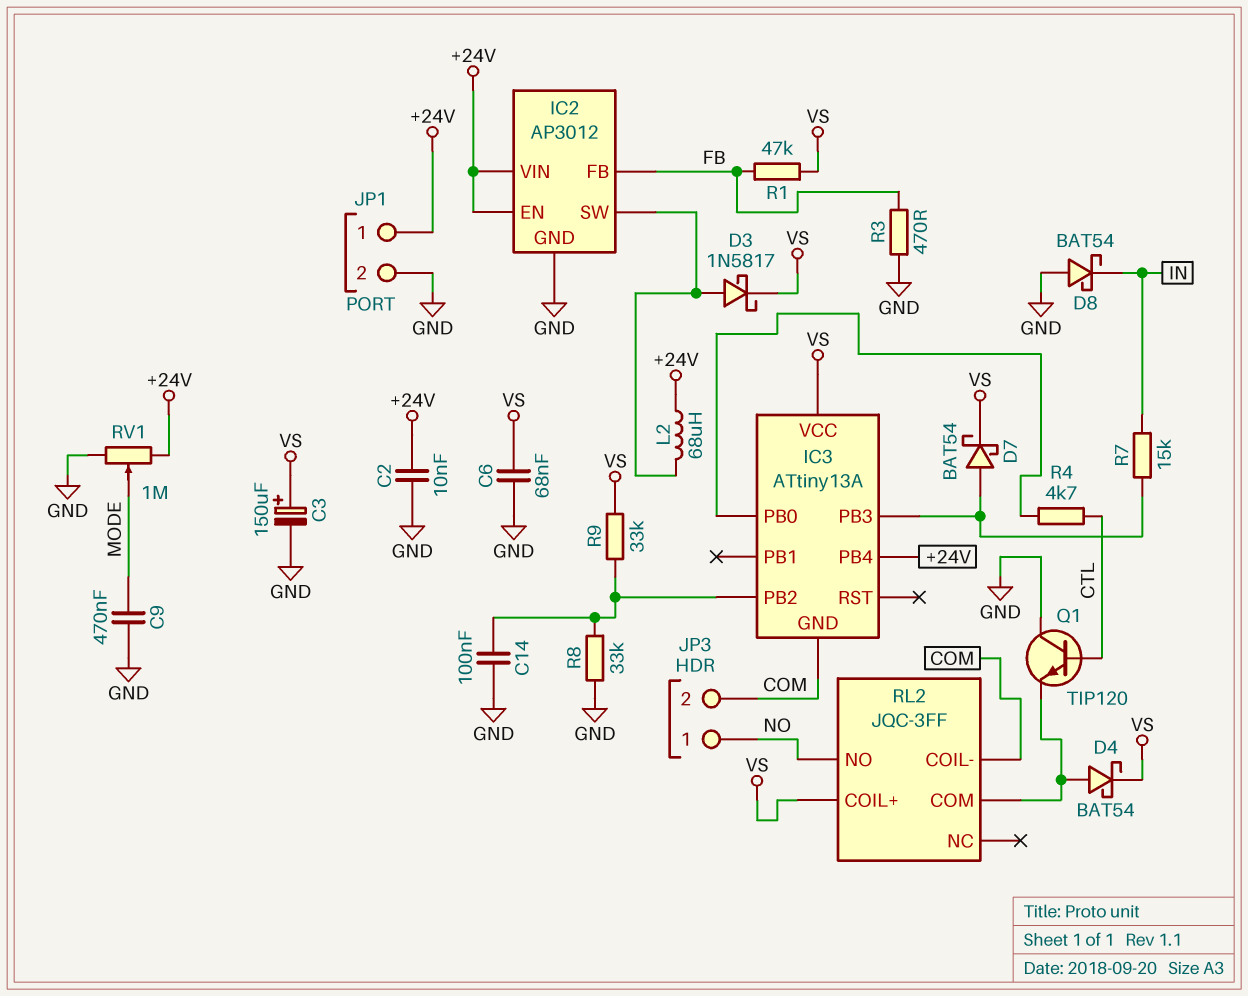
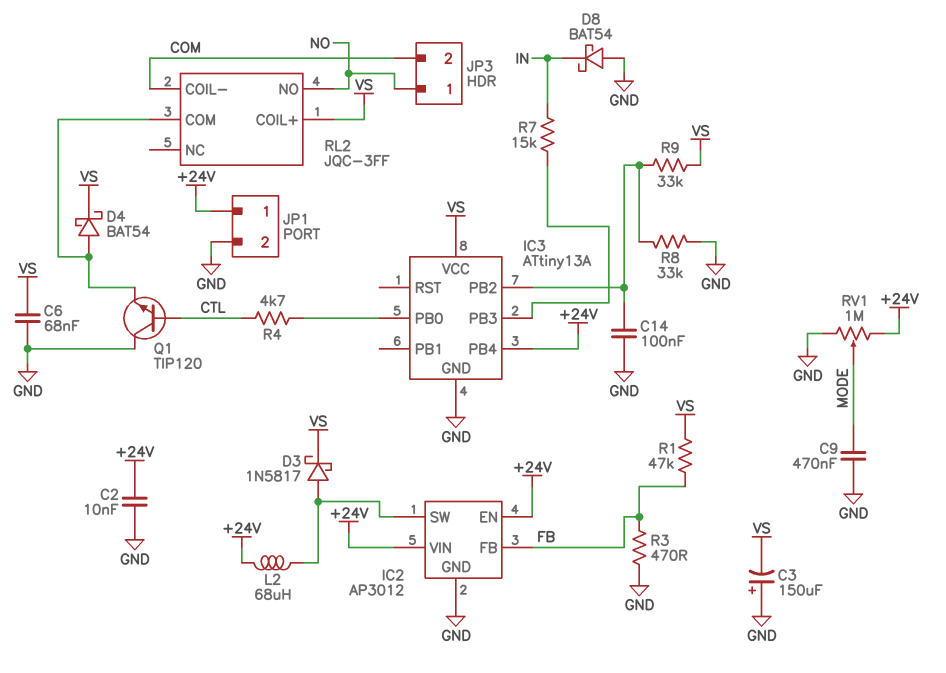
C3: 150uF (plus VS, minus GND) -> 150uF (plus GND, minus VS)
D7: schottky BAT54 (A IC3/PB3, K VS) -> none
IC3 pin GND: COM -> GND

